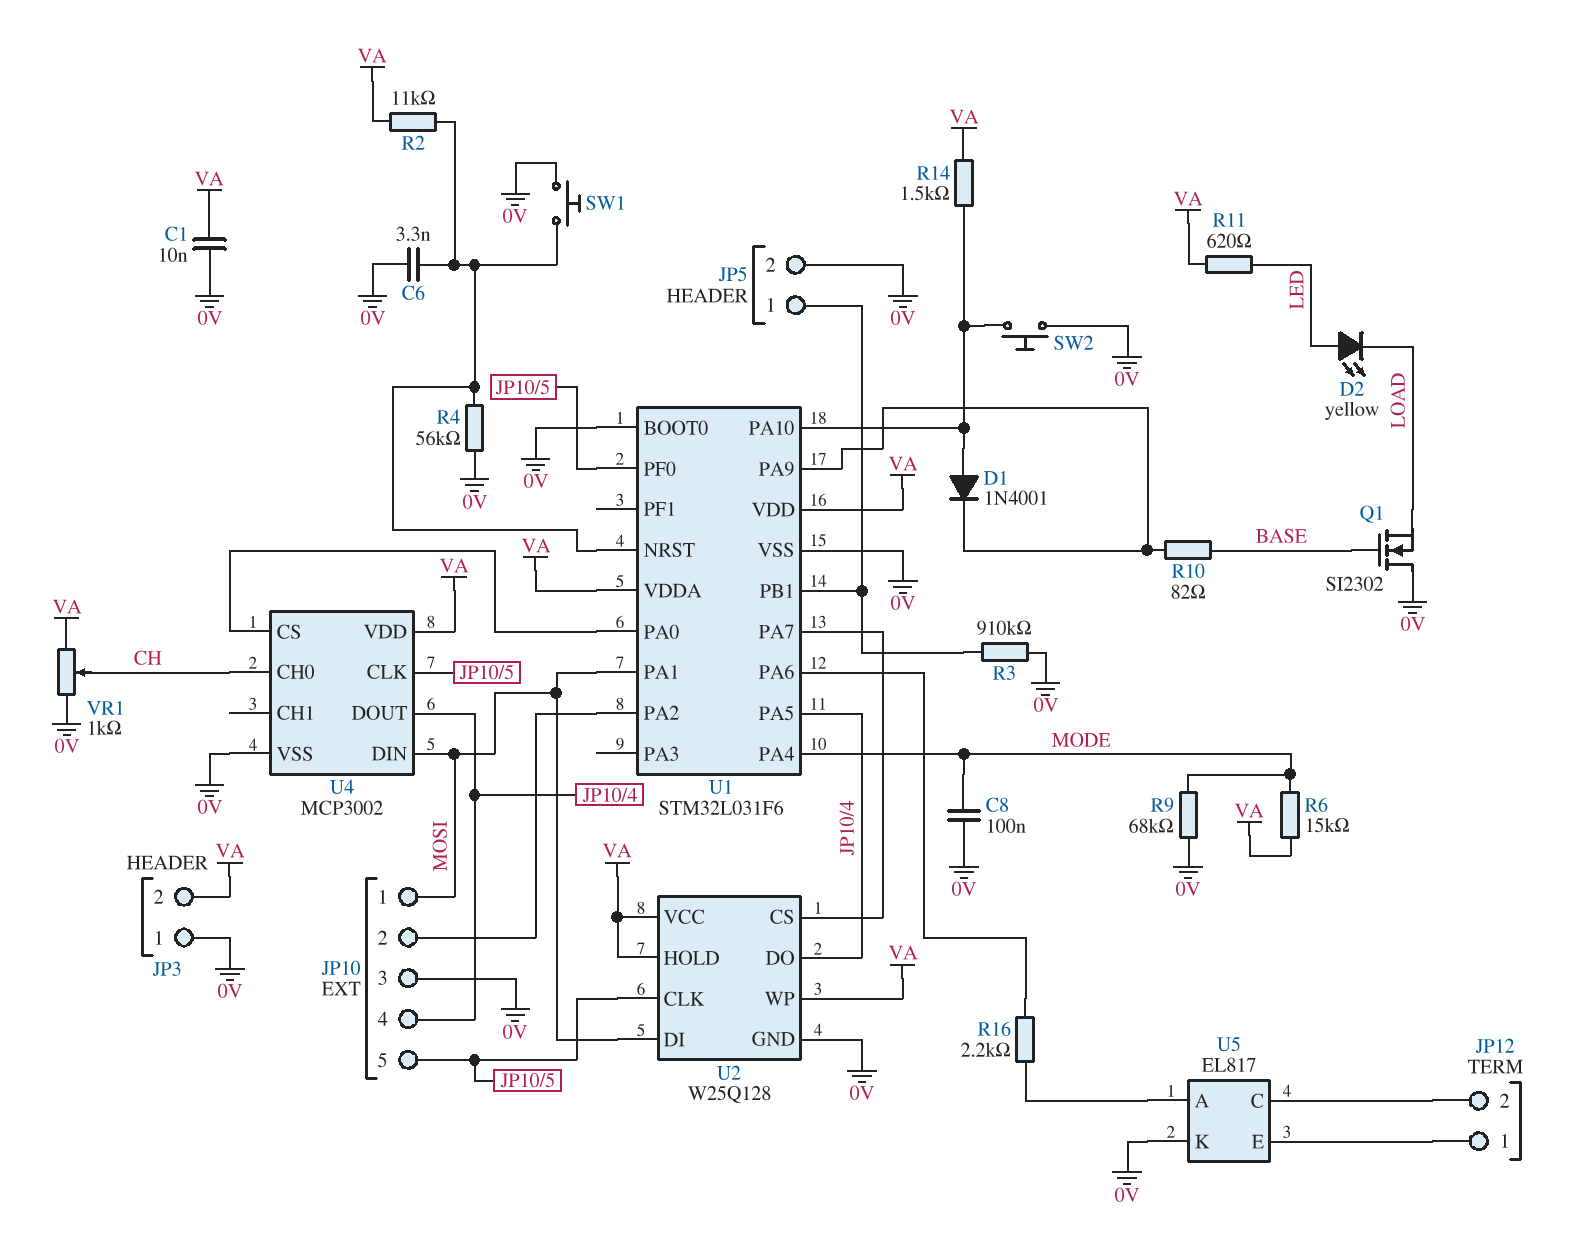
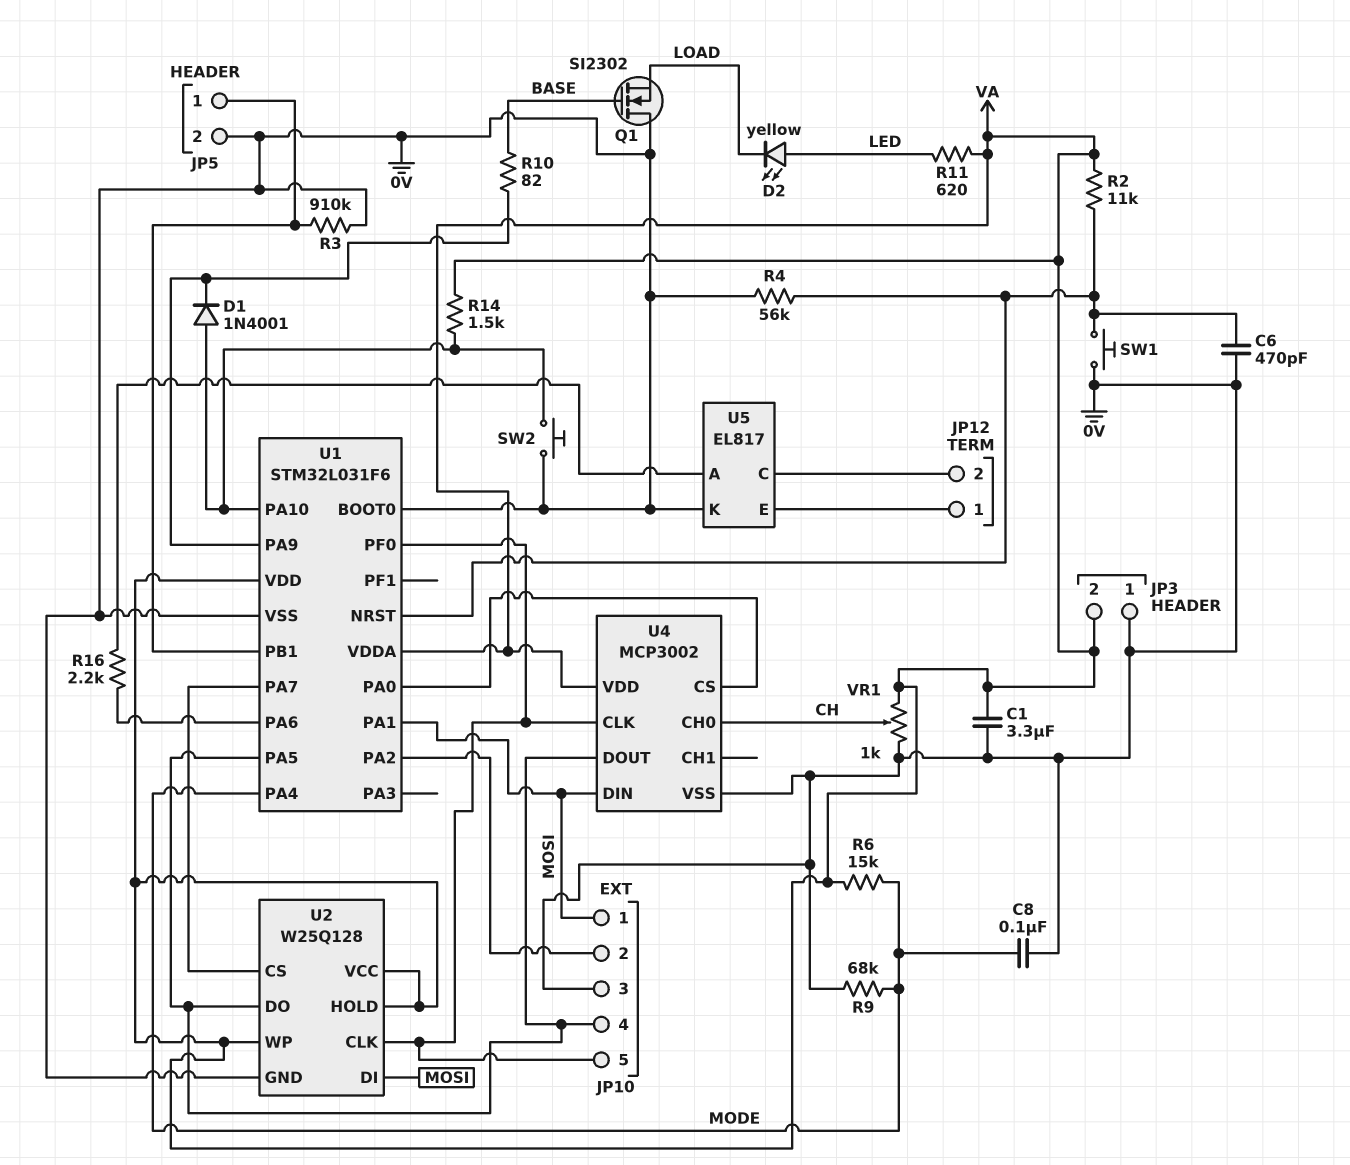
C1: 10nF (0V, VA) -> 3.3uF (0V, VA)
C6: 3.3nF (0V, U1/NRST) -> 470pF (0V, U1/NRST)

